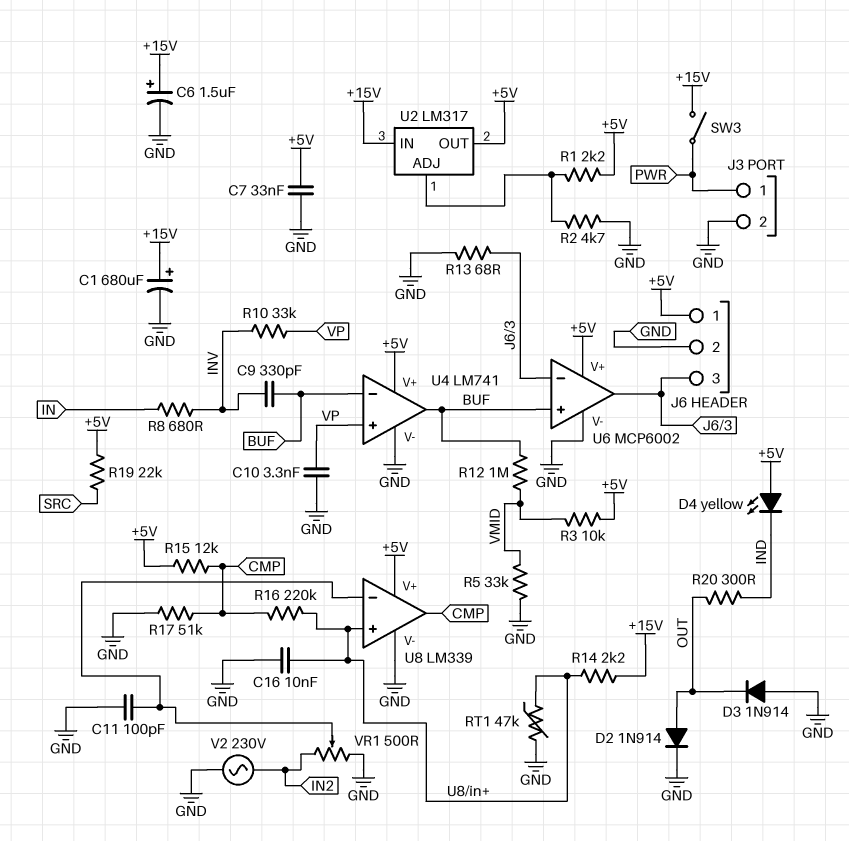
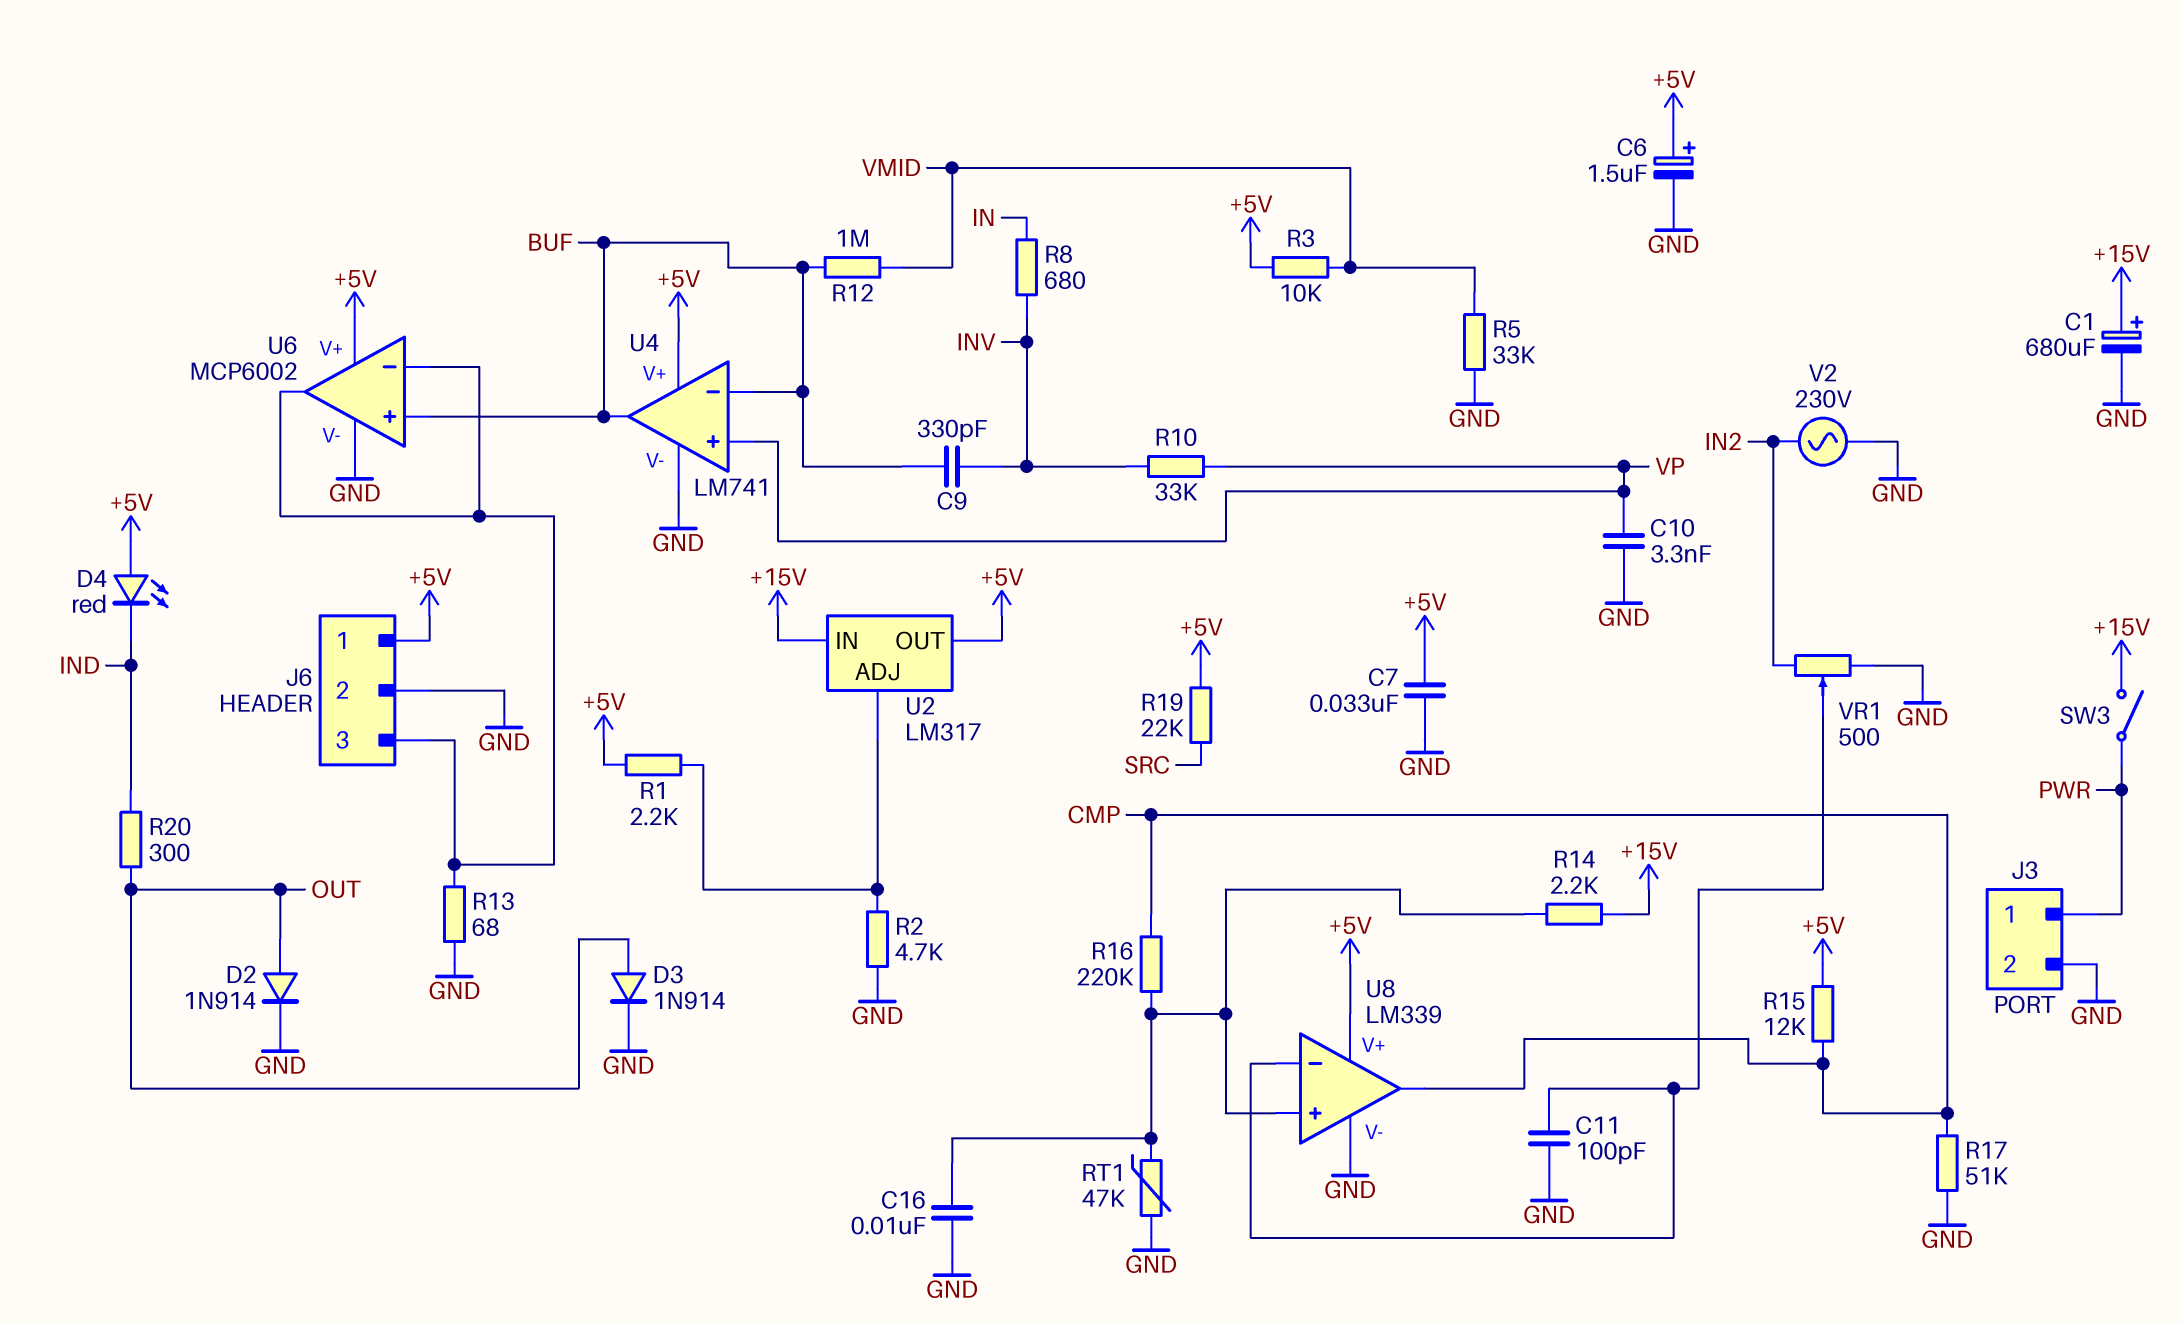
C6: 1.5uF (plus +15V, minus GND) -> 1.5uF (plus +5V, minus GND)
D3: diode 1N914 (A GND, K OUT) -> diode 1N914 (A OUT, K GND)
D4: LED yellow (A +5V, K IND) -> LED red (A +5V, K IND)

